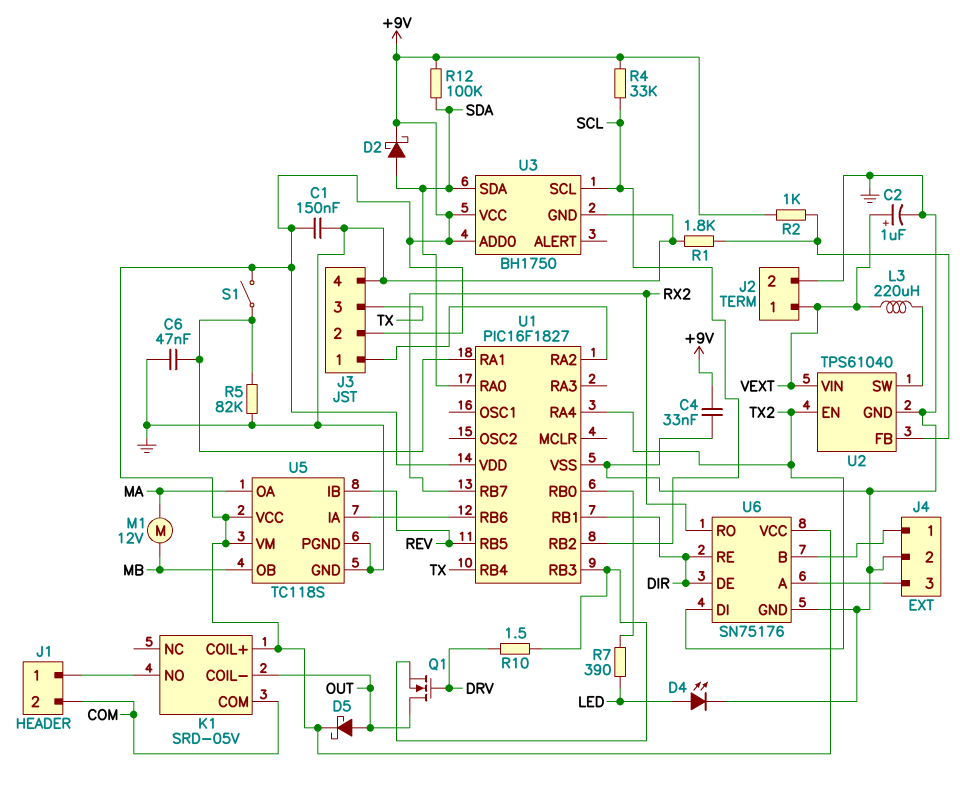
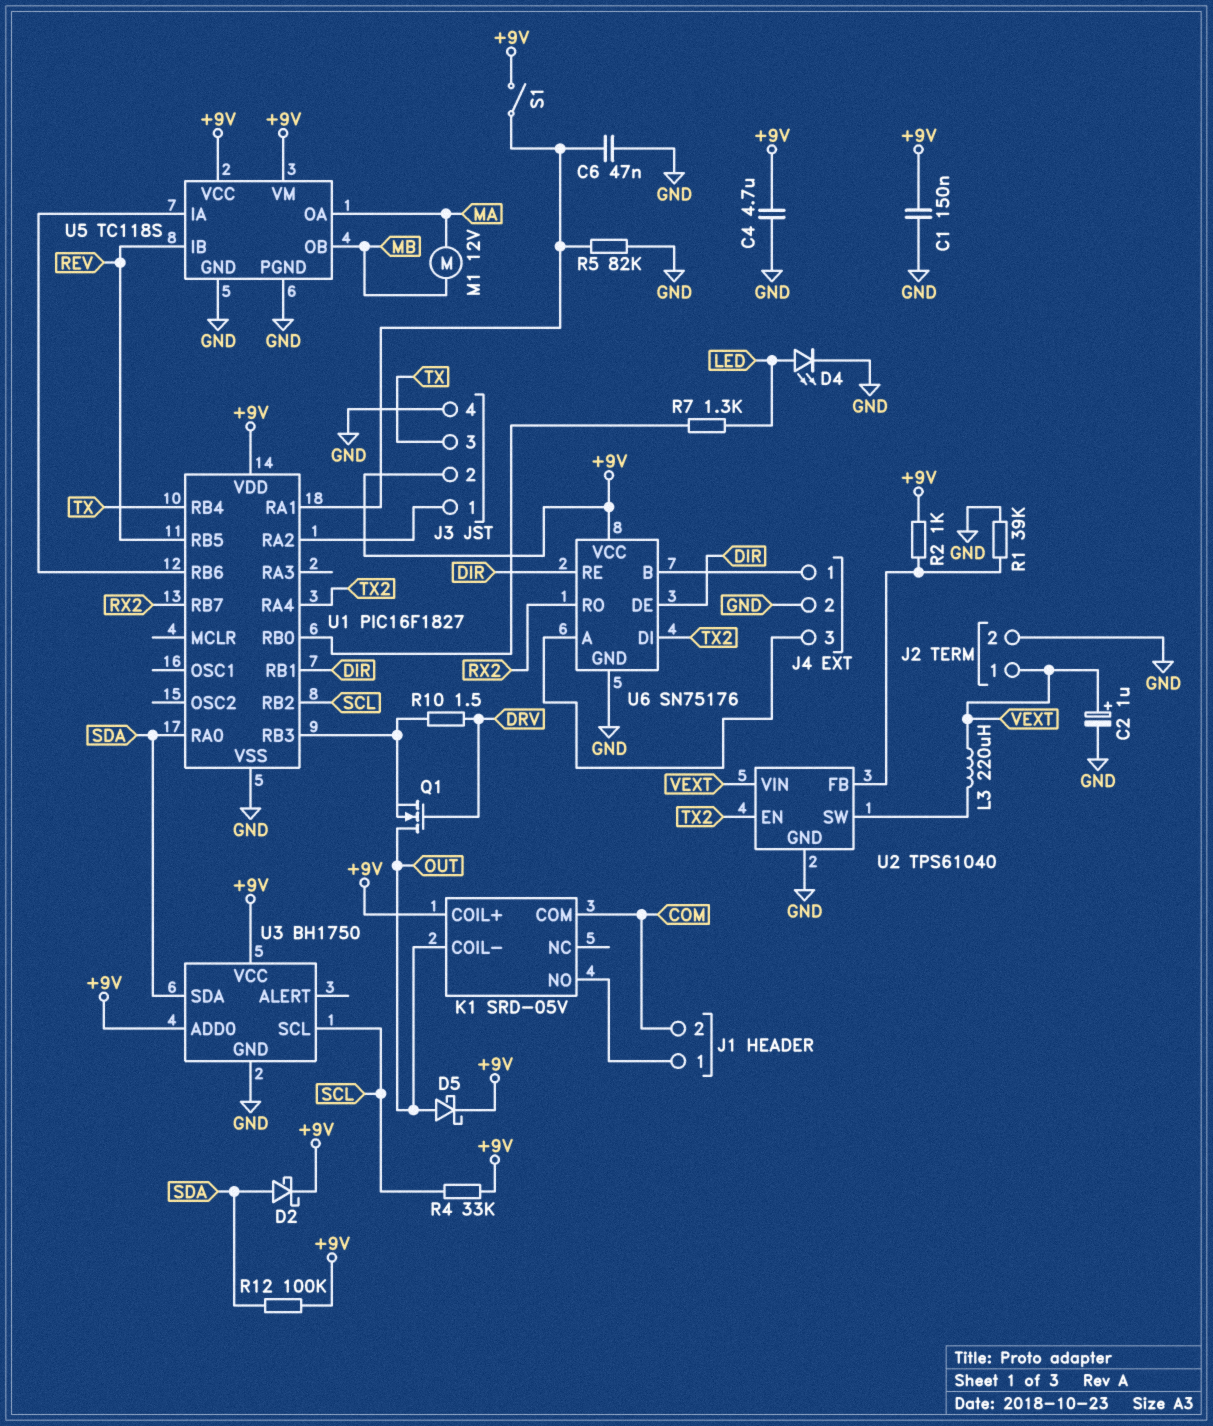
C4: 33nF (+9V, GND) -> 4.7uF (+9V, GND)
R1: 1.8k (GND, U2/FB) -> 39k (GND, U2/FB)
R7: 390 (LED, U1/RB0) -> 1.3k (LED, U1/RB0)

